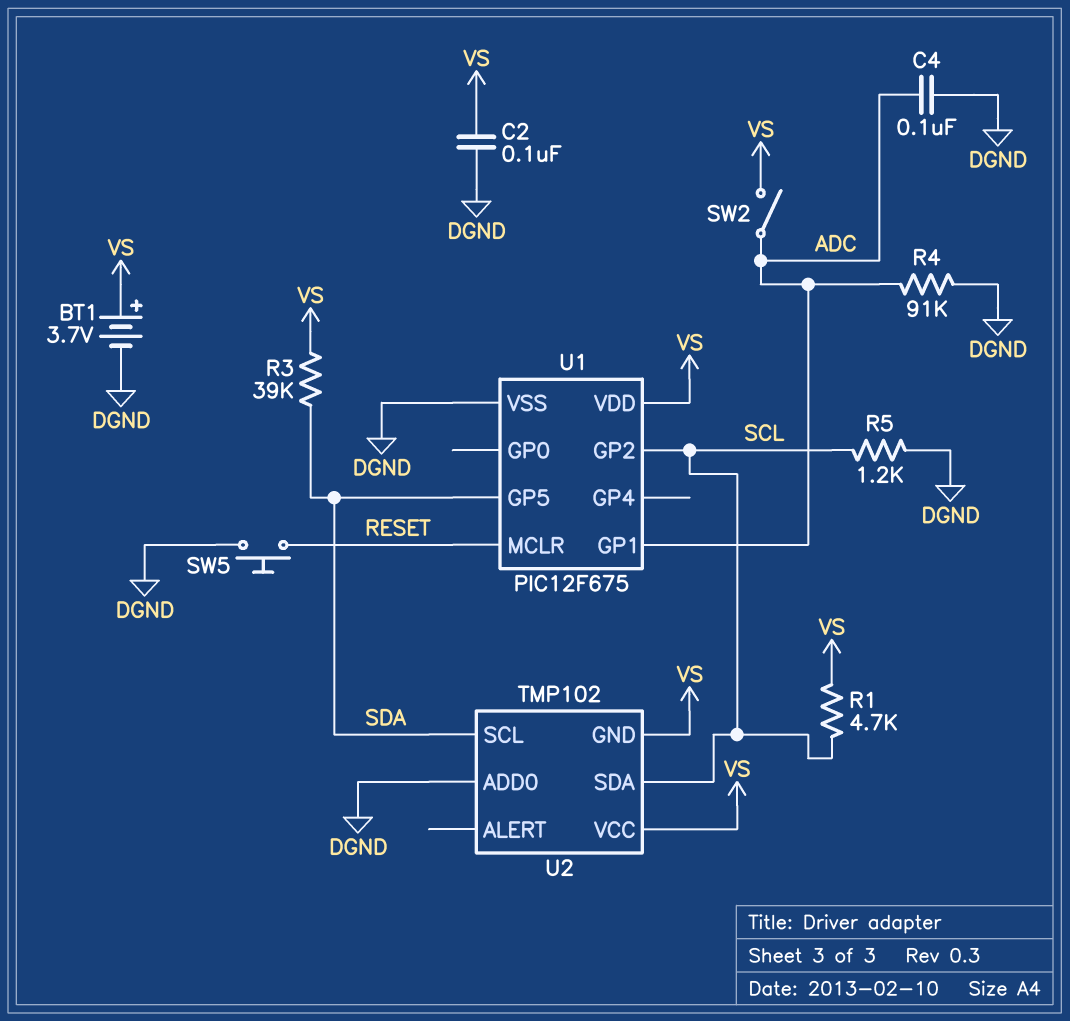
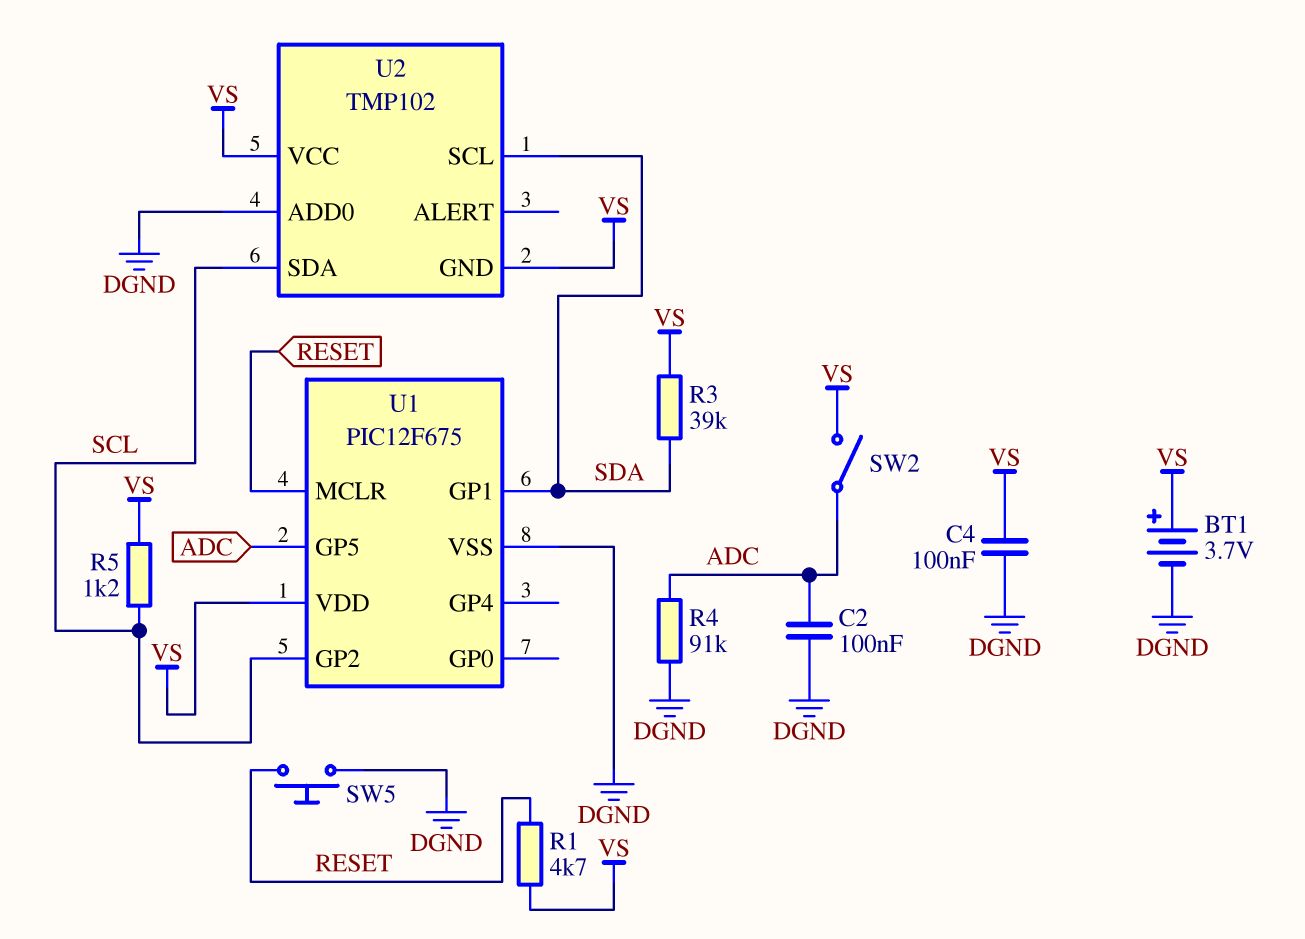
C2: 100nF (DGND, VS) -> 100nF (ADC, DGND)
C4: 100nF (ADC, DGND) -> 100nF (DGND, VS)
R1: 4.7k (SCL, VS) -> 4.7k (RESET, VS)
R5: 1.2k (DGND, SCL) -> 1.2k (SCL, VS)
U1 pin GP1: ADC -> SDA
U1 pin GP5: SDA -> ADC

